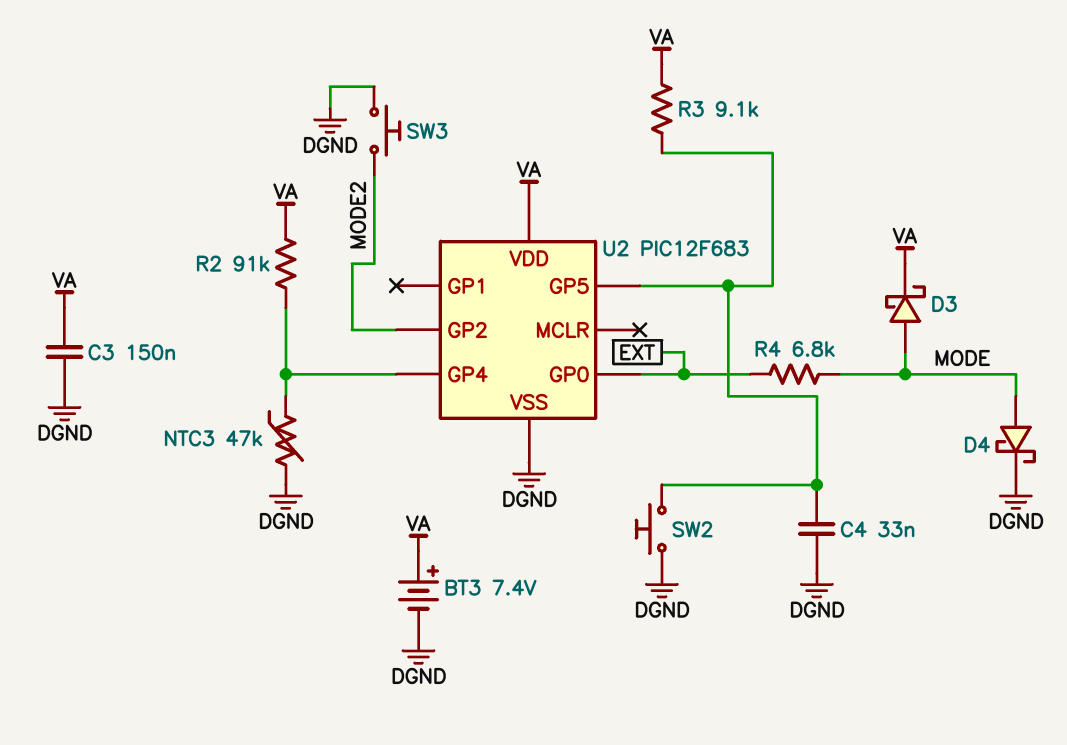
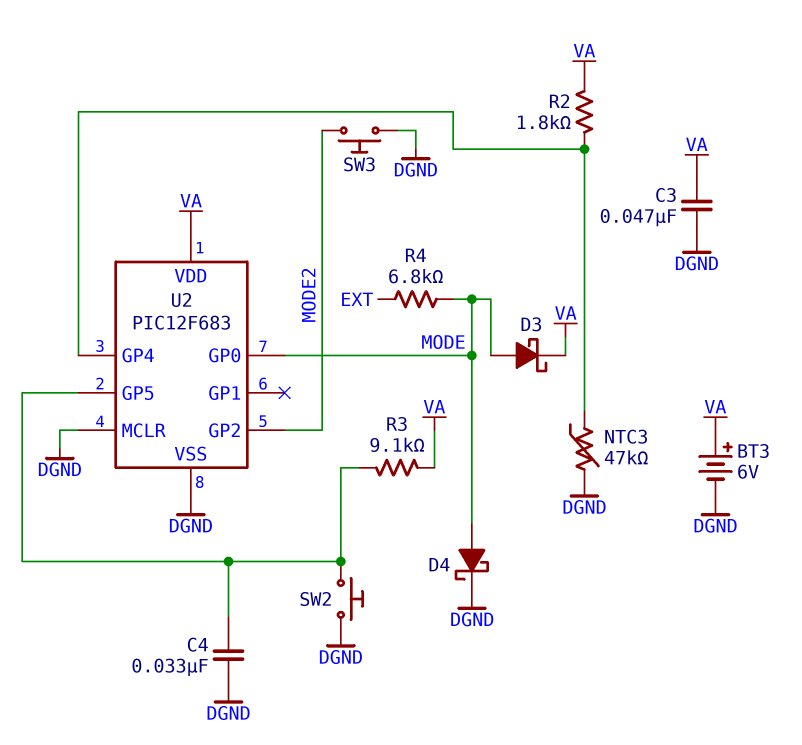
BT3: 7.4V (plus VA, minus DGND) -> 6V (plus VA, minus DGND)
C3: 150nF (DGND, VA) -> 47nF (DGND, VA)
R2: 91k (U2/GP4, VA) -> 1.8k (U2/GP4, VA)
U2 pin GP0: EXT -> MODE
U2 pin MCLR: none -> DGND

